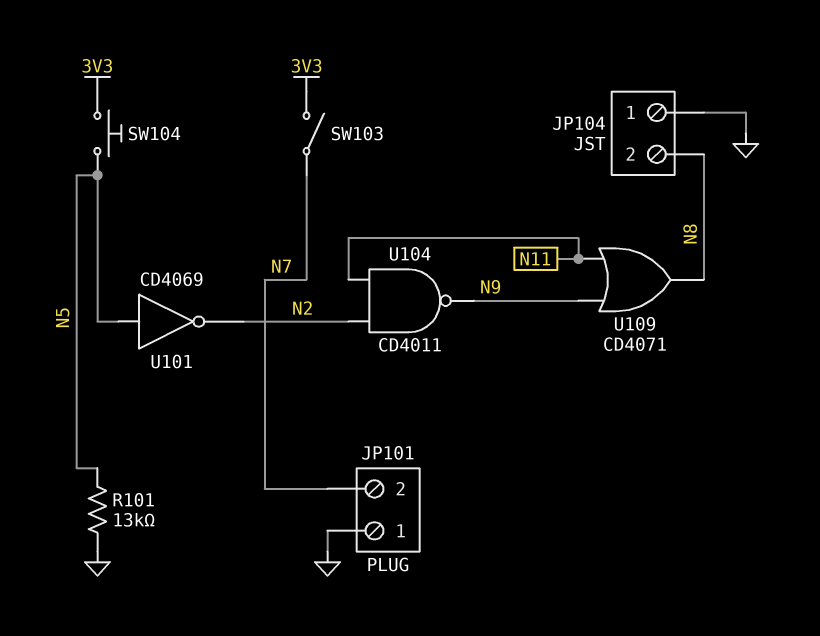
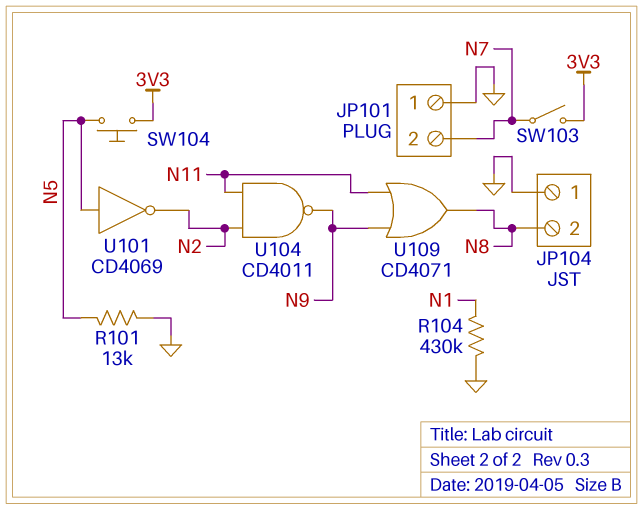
R104: none -> 430k (GND, N1)

